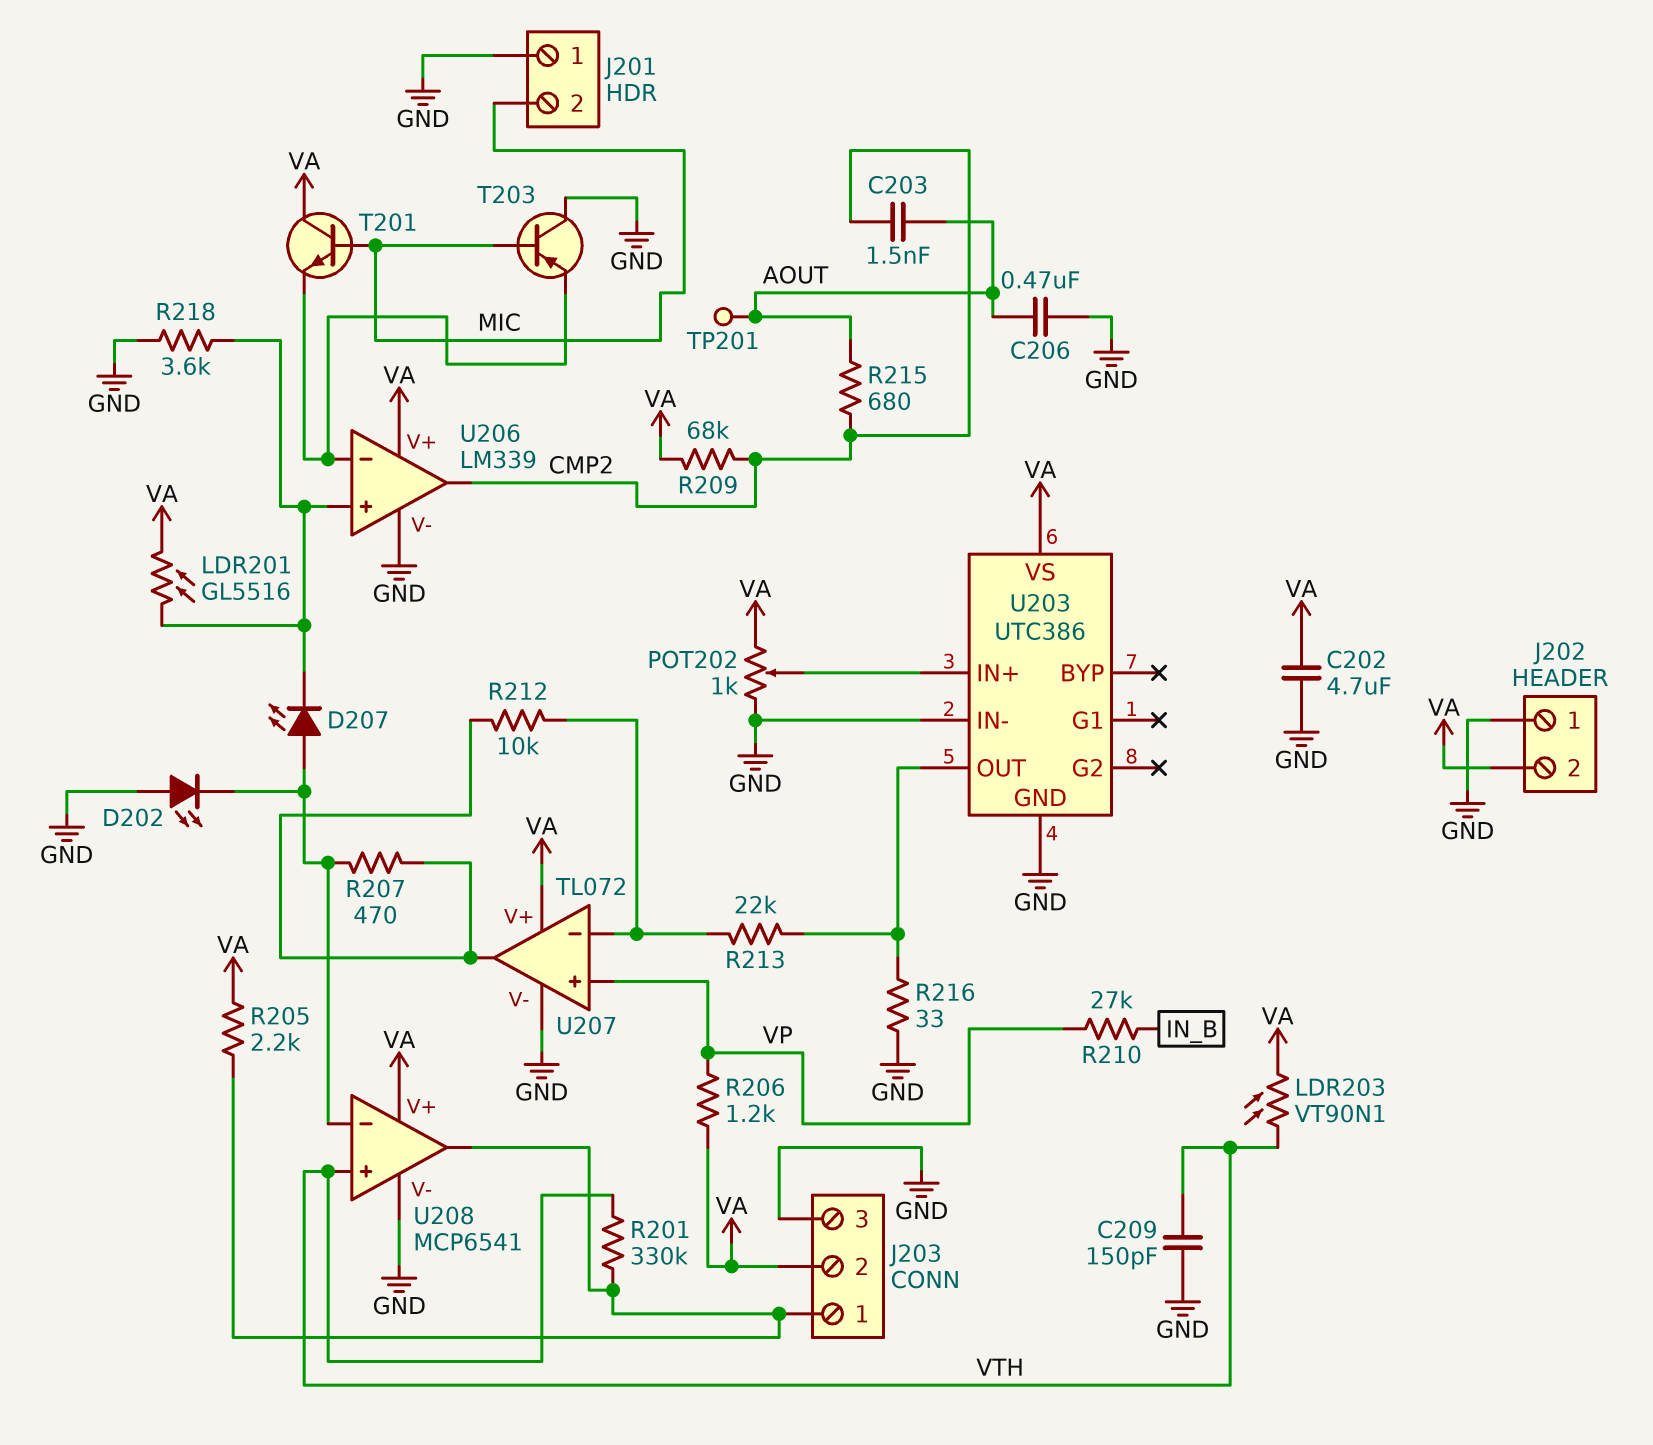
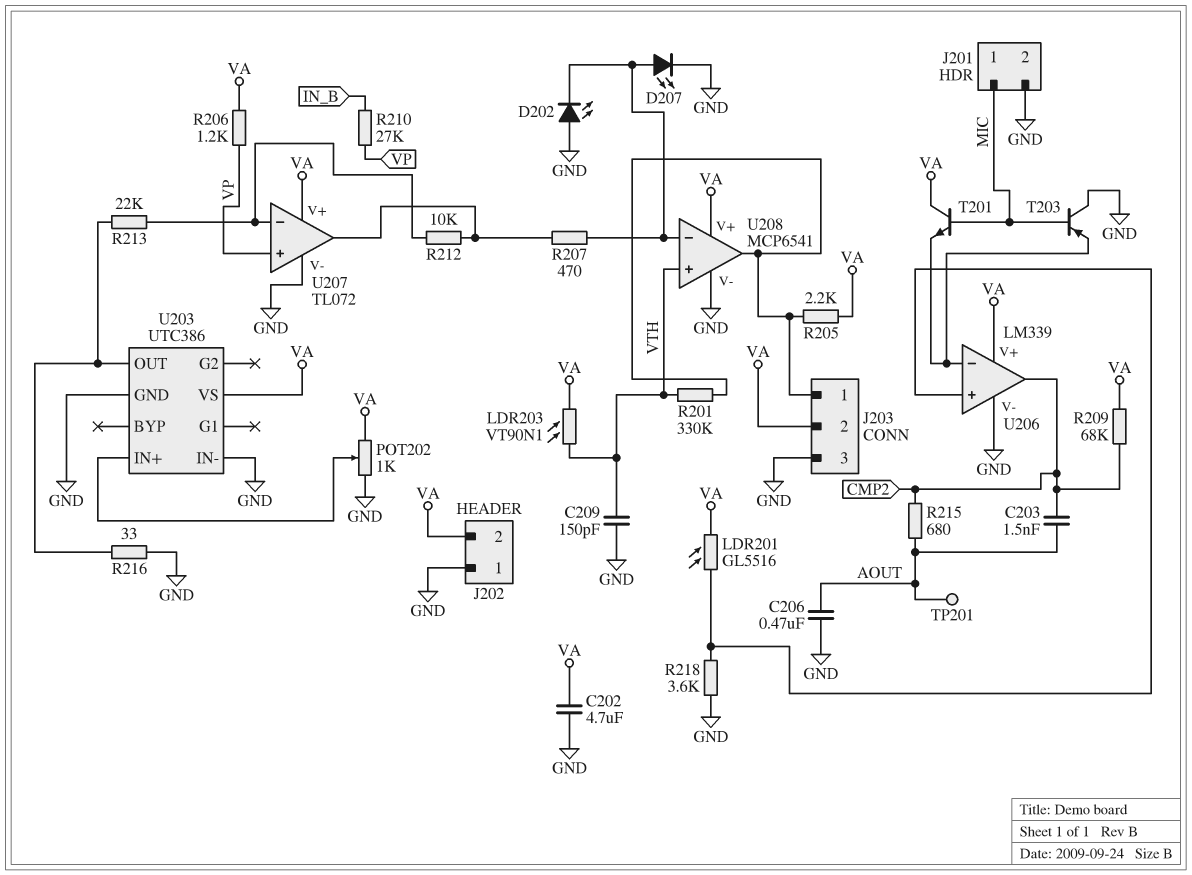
D207: LED (A U208/in-, K U206/in+) -> LED (A U208/in-, K GND)
J201 pin 1: GND -> MIC
J201 pin 2: MIC -> GND

